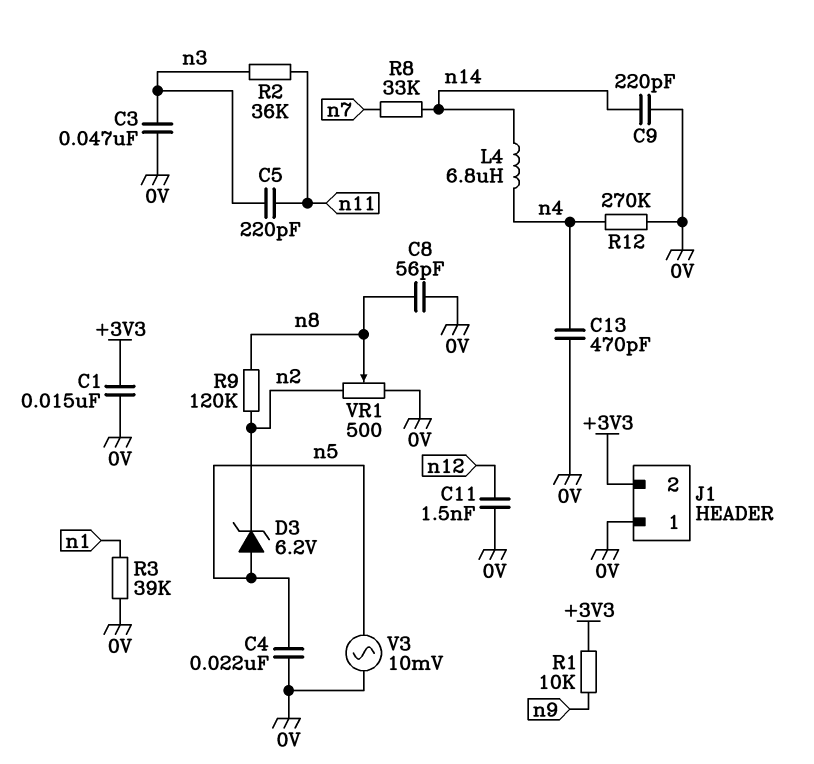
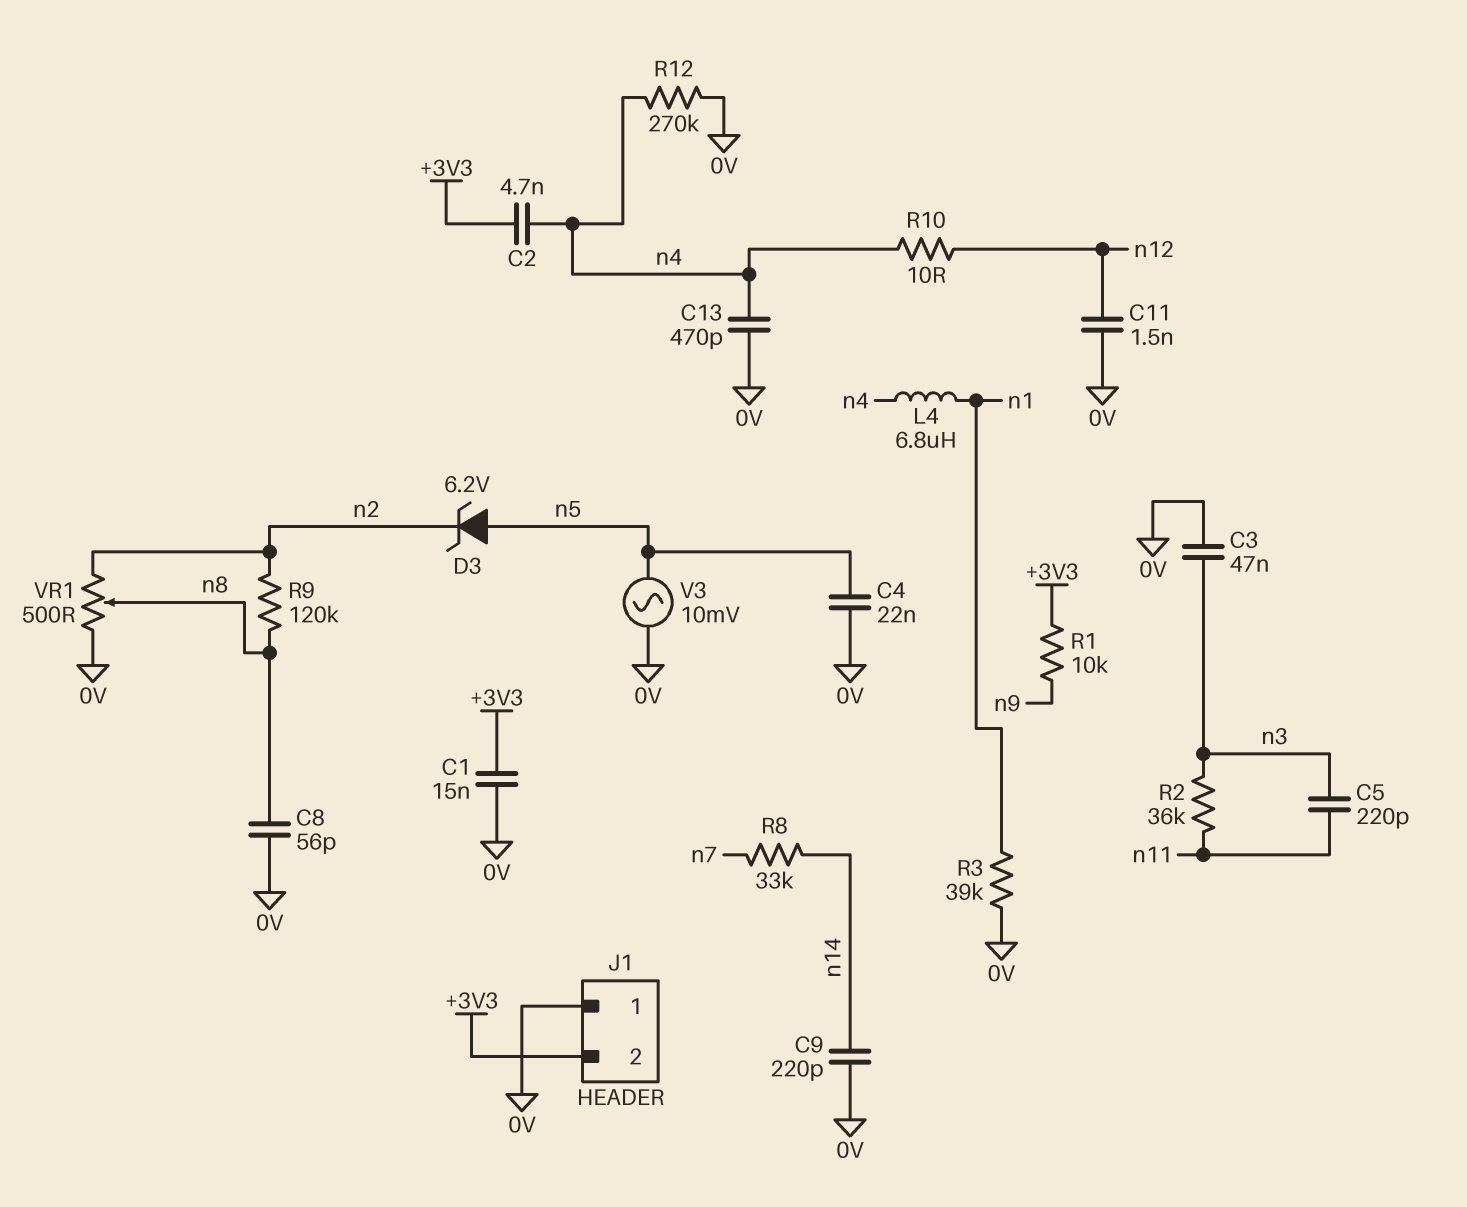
C2: none -> 4.7nF (+3V3, n4)
L4: 6.8uH (n4, n14) -> 6.8uH (n1, n4)
R10: none -> 10 (n4, n12)

